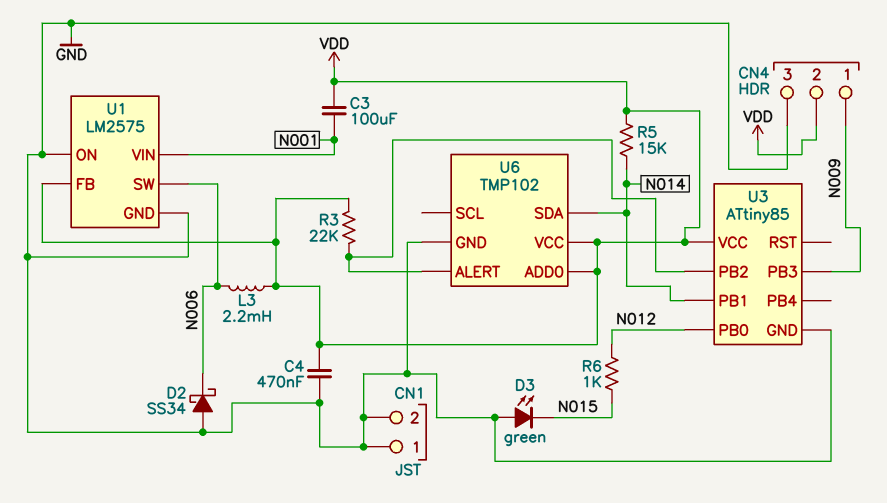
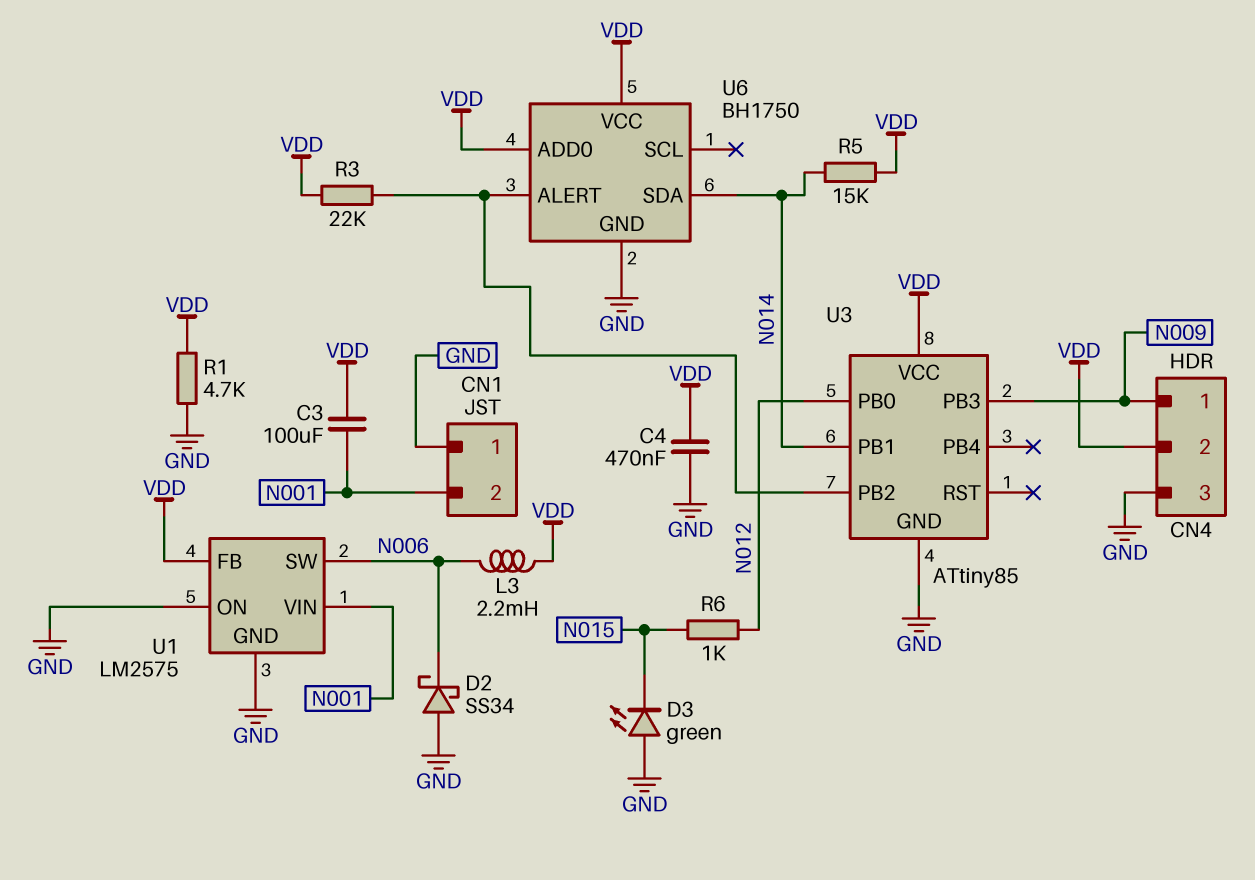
CN1 pin 2: GND -> N001
R1: none -> 4.7k (GND, VDD)
U6: TMP102 -> BH1750

